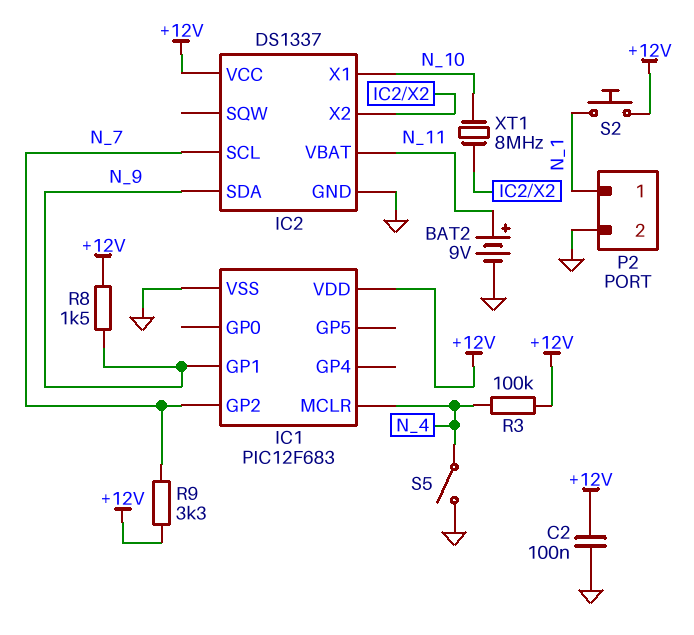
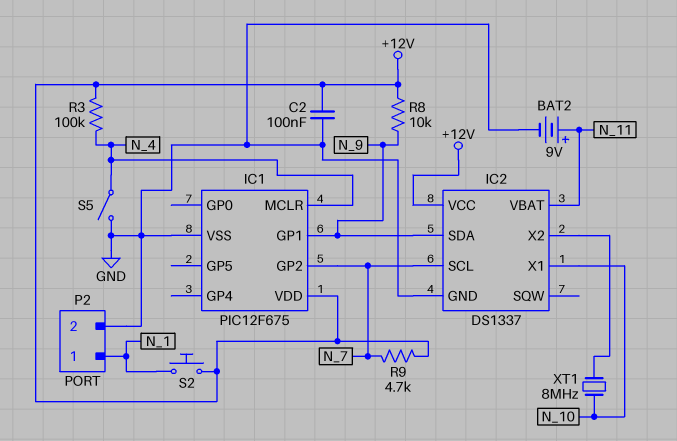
IC1: PIC12F683 -> PIC12F675
R8: 1.5k (+12V, N_9) -> 10k (+12V, N_9)
R9: 3.3k (+12V, N_7) -> 4.7k (+12V, N_7)

